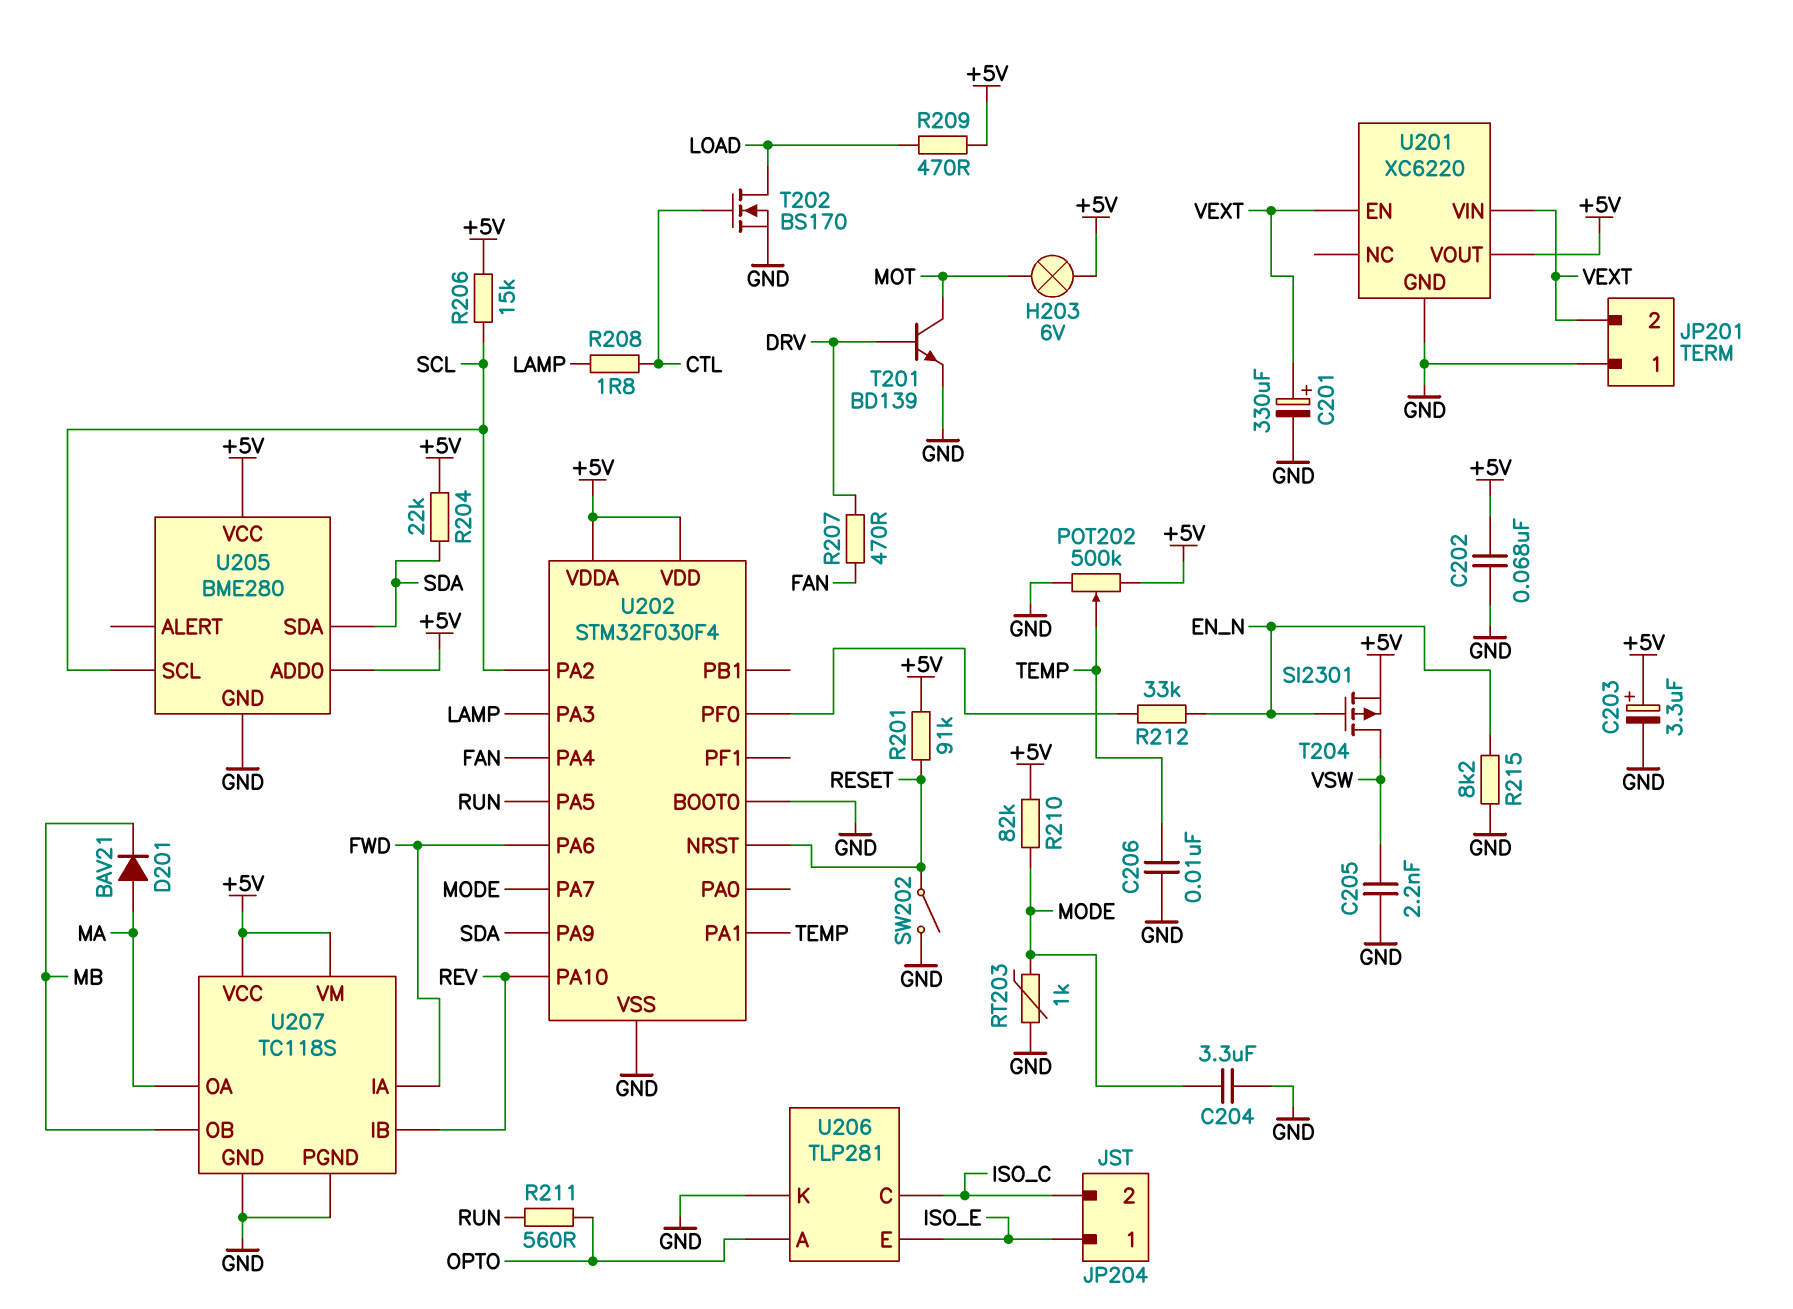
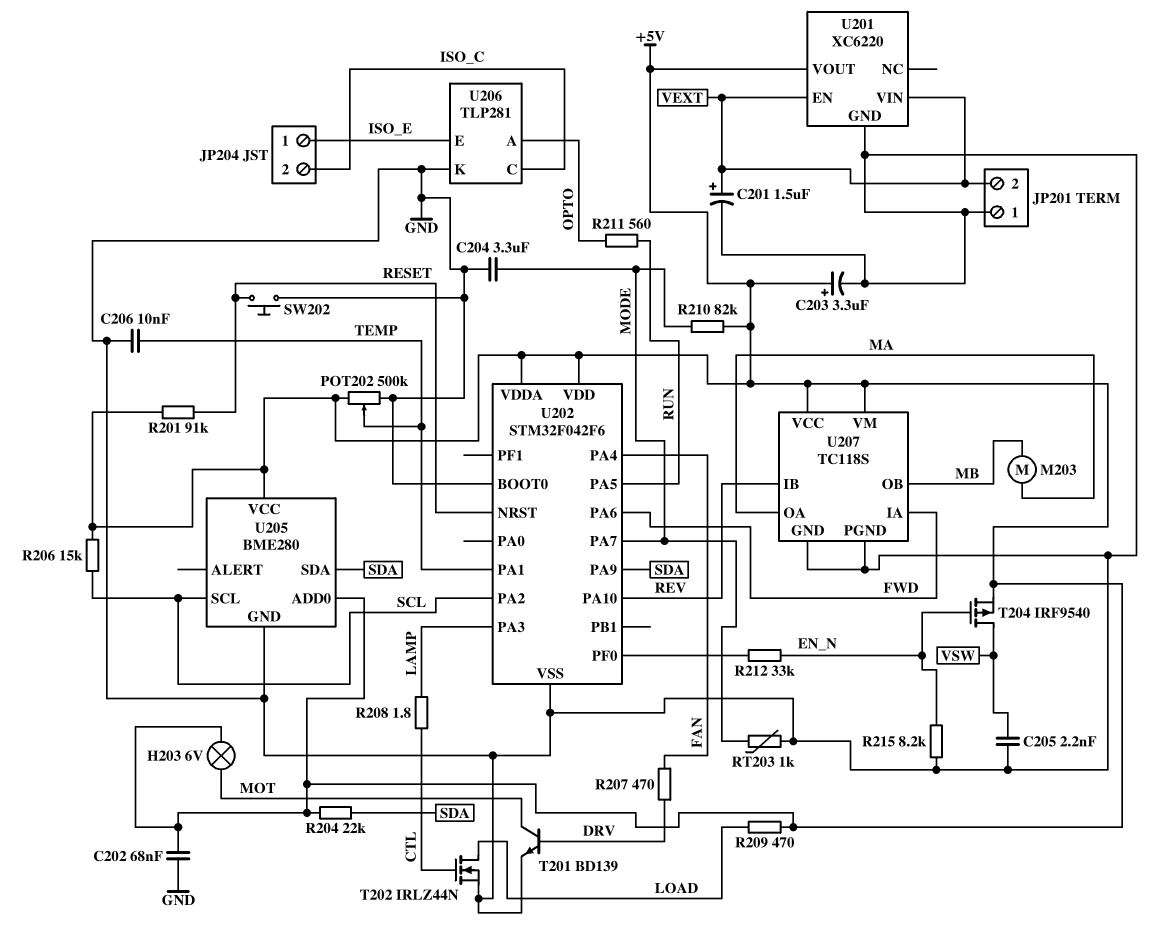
C201: 330uF (plus VEXT, minus GND) -> 1.5uF (plus VEXT, minus GND)
D201: diode BAV21 (A MA, K MB) -> none
M203: none -> motor (MA, MB)
SW202: switch (GND, RESET) -> button (GND, RESET)
T202: NMOS BS170 (G CTL, D LOAD, S GND) -> NMOS IRLZ44N (G CTL, D LOAD, S GND)
T204: PMOS SI2301 (G EN_N, D VSW, S +5V) -> PMOS IRF9540 (G EN_N, D VSW, S +5V)
U202: STM32F030F4 -> STM32F042F6

